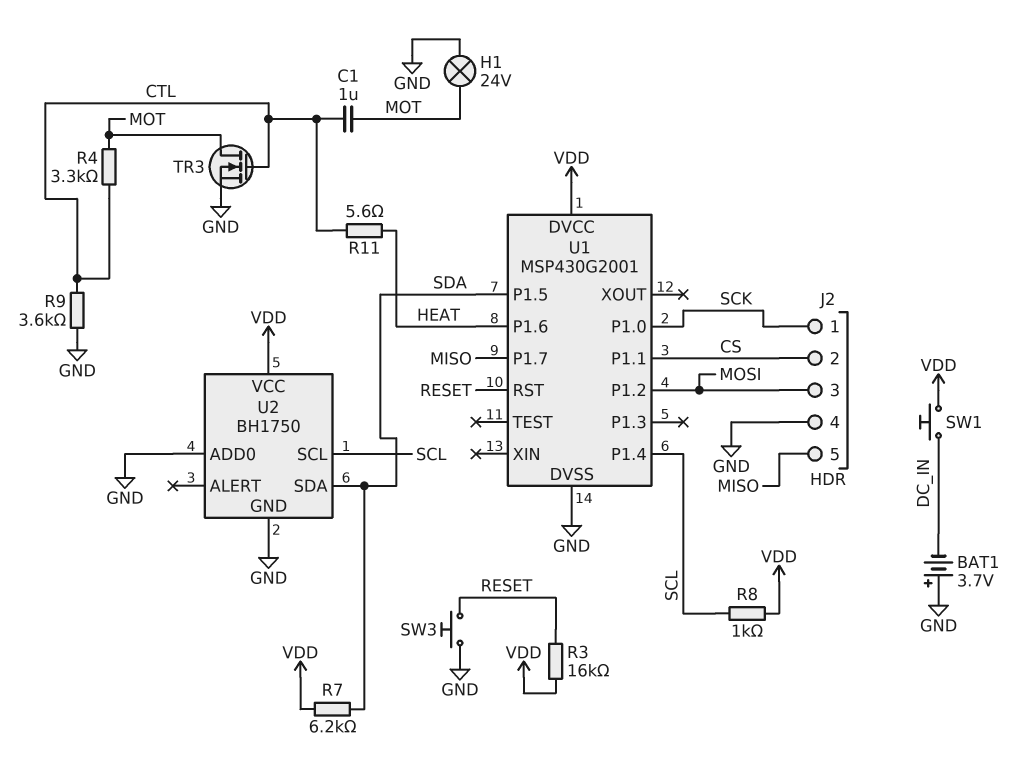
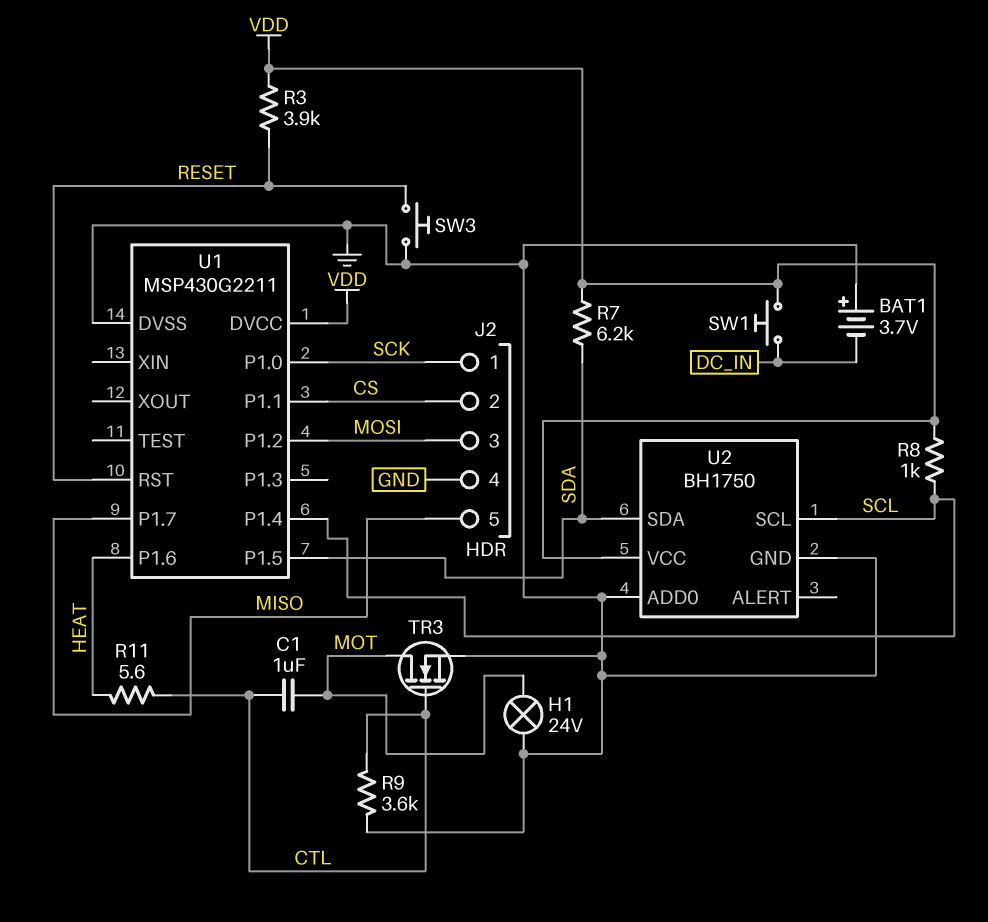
R3: 16k (RESET, VDD) -> 3.9k (RESET, VDD)
R4: 3.3k (CTL, MOT) -> none
U1: MSP430G2001 -> MSP430G2211

